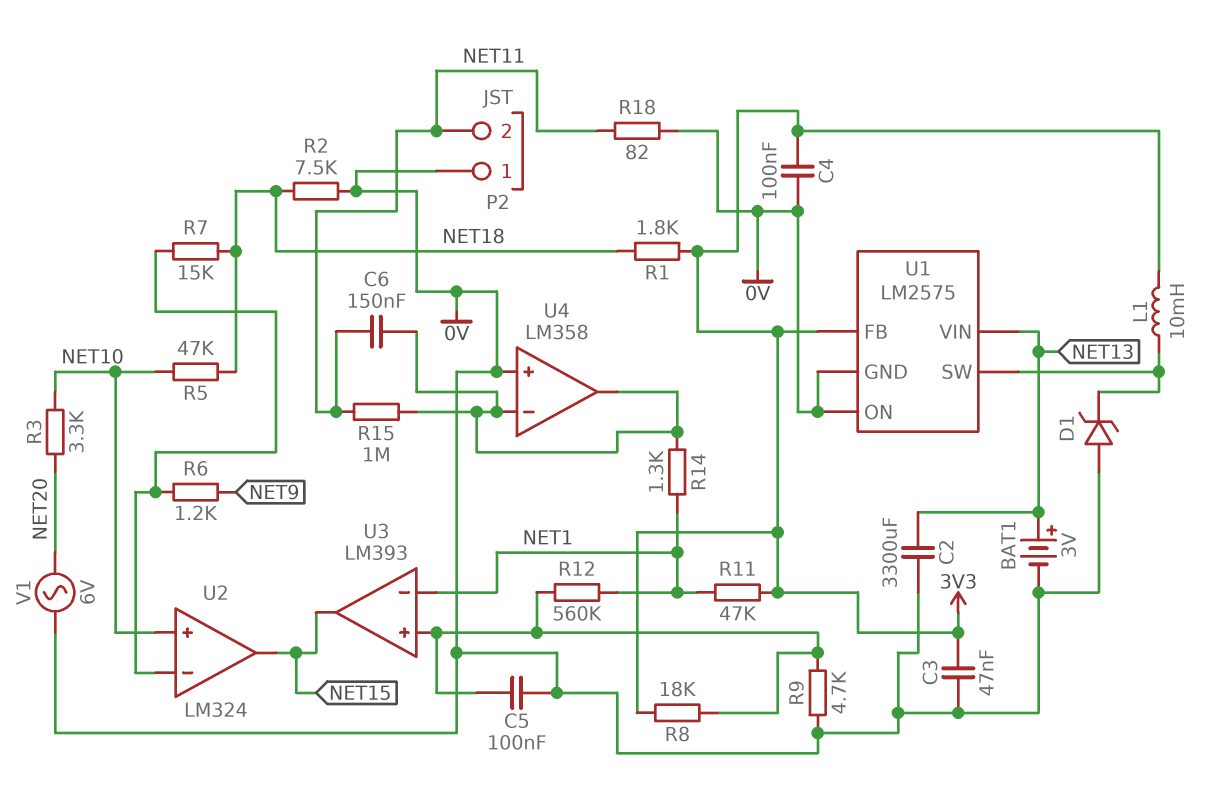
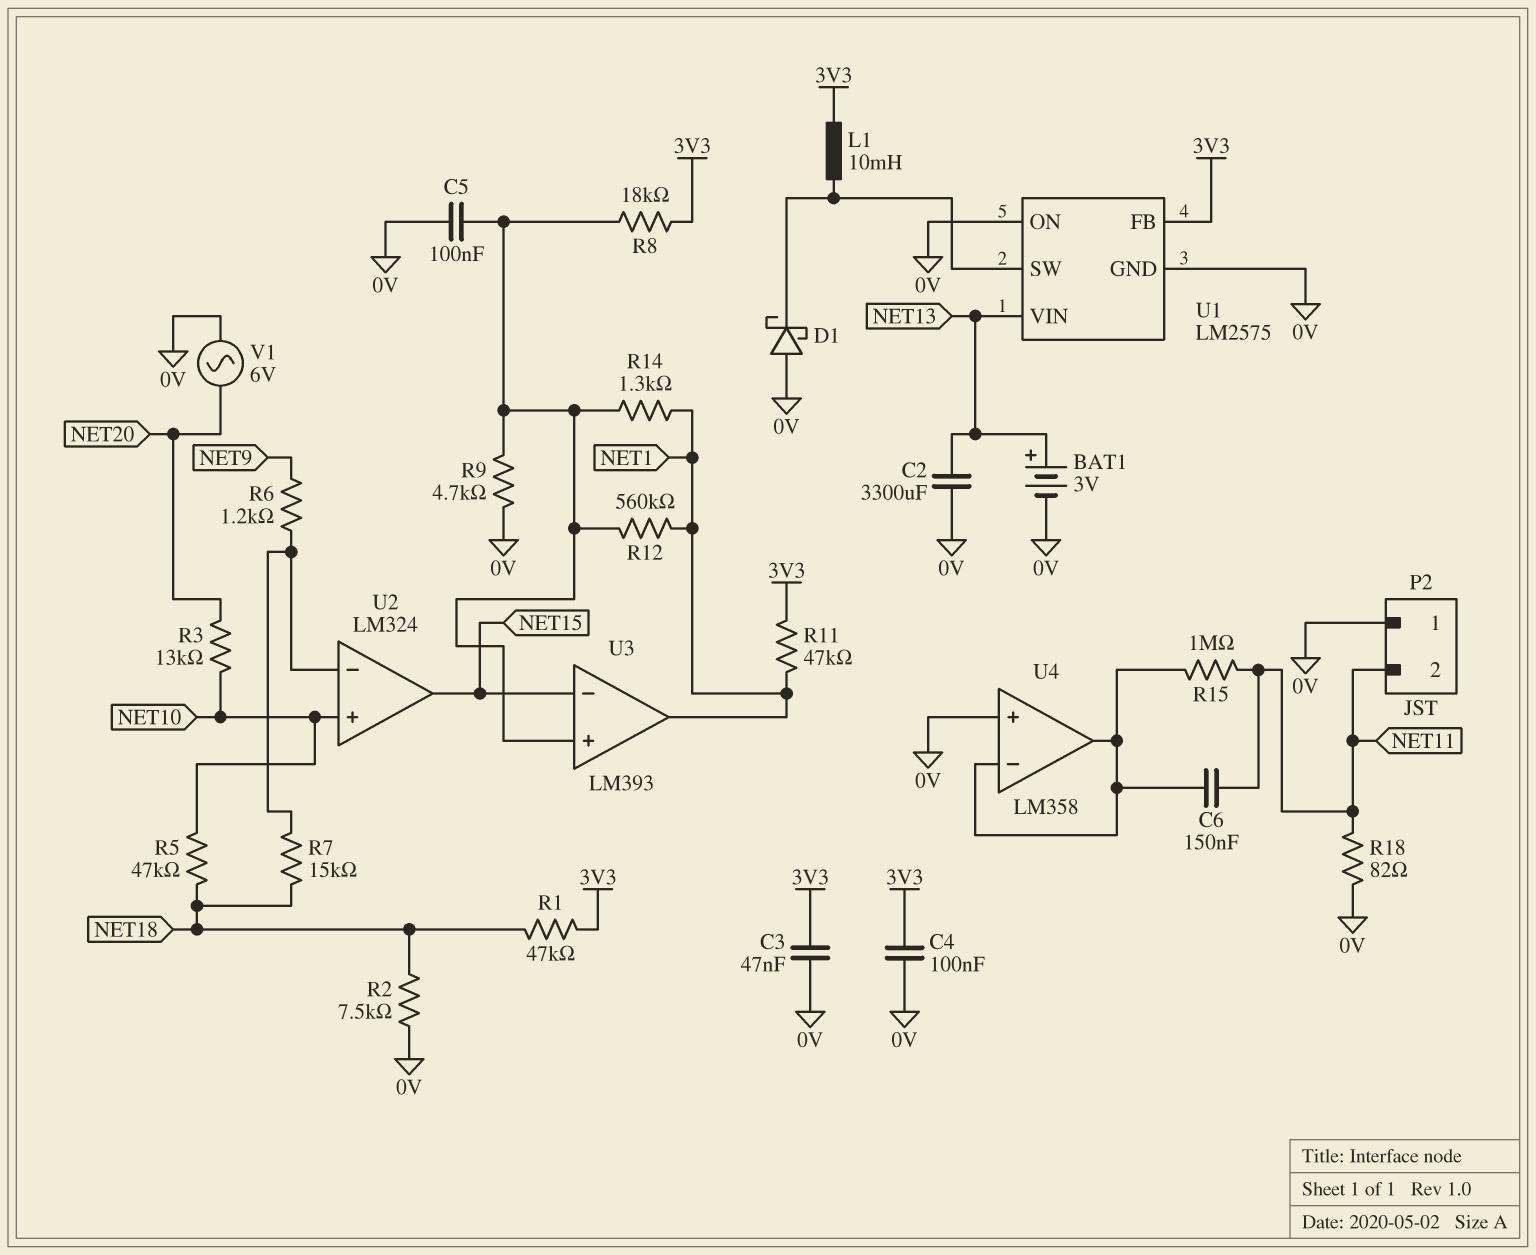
D1: zener (A 0V, K U1/SW) -> schottky (A 0V, K U1/SW)
R1: 1.8k (3V3, NET18) -> 47k (3V3, NET18)
R3: 3.3k (NET10, NET20) -> 13k (NET10, NET20)
R14: 1.3k (NET1, U4/in-) -> 1.3k (NET1, U3/in+)
U3 pin in-: NET1 -> NET15
U3 pin out: NET15 -> NET1

